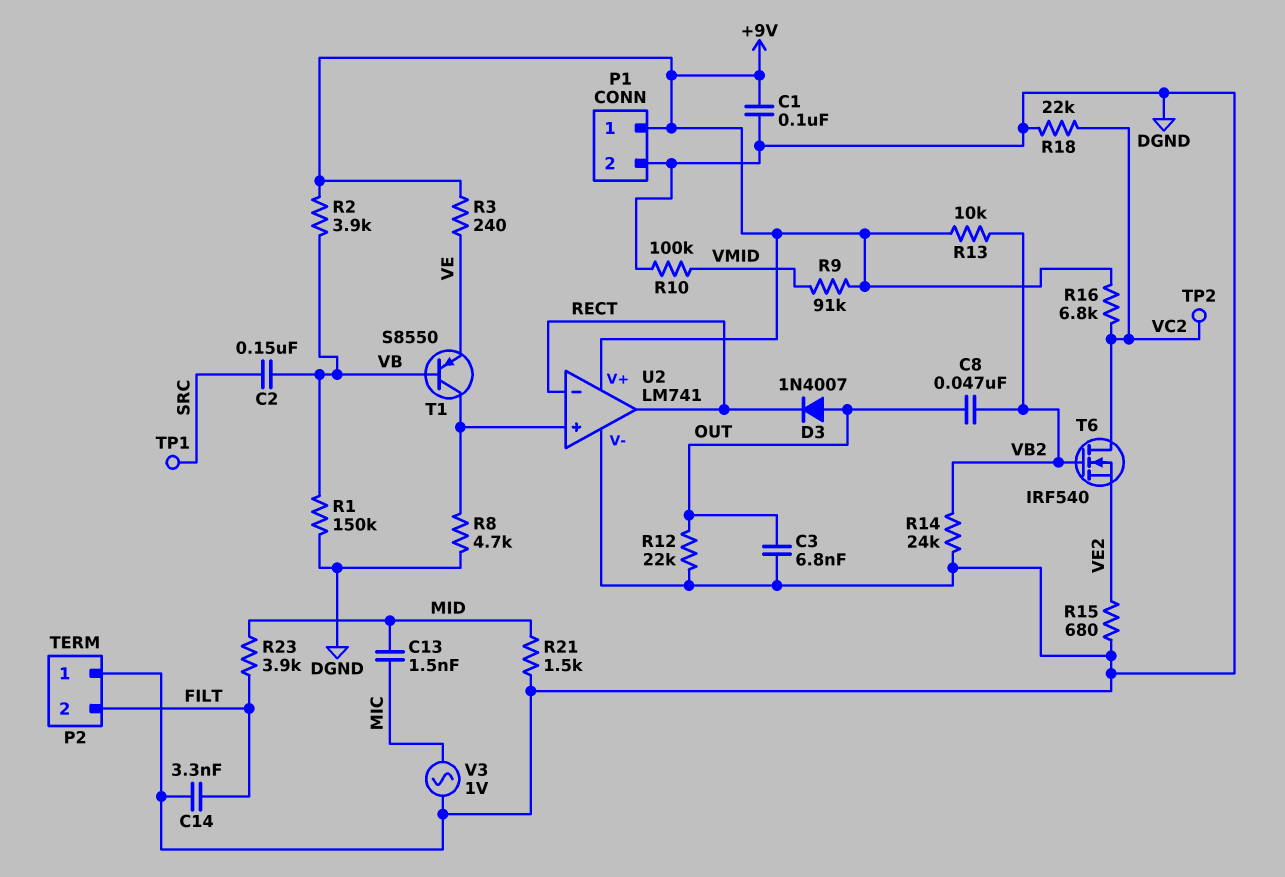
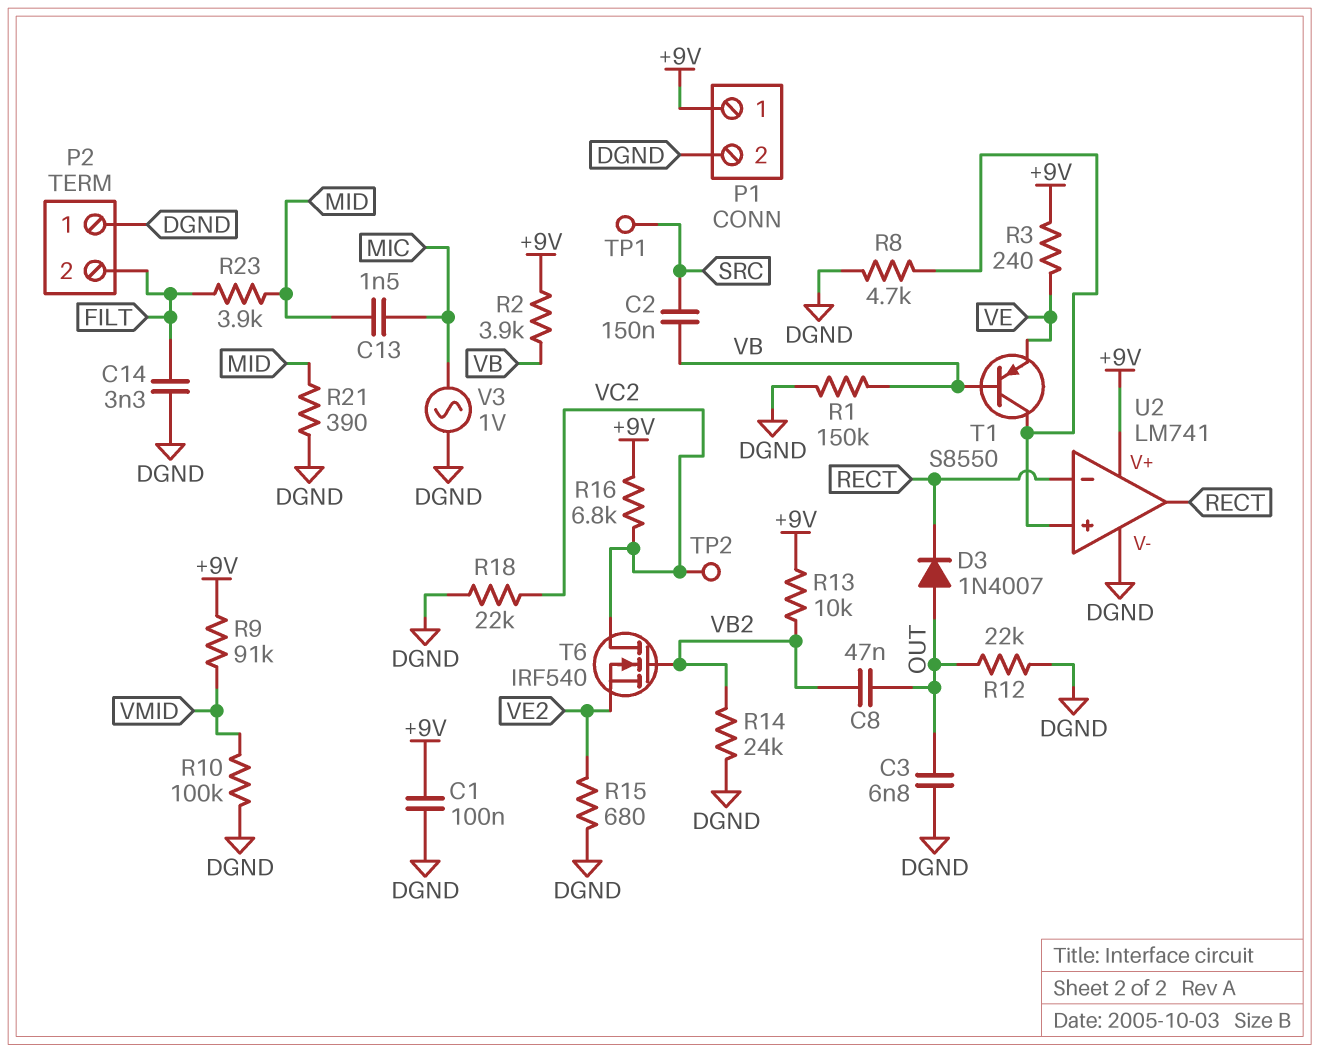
R21: 1.5k (DGND, MID) -> 390 (DGND, MID)

